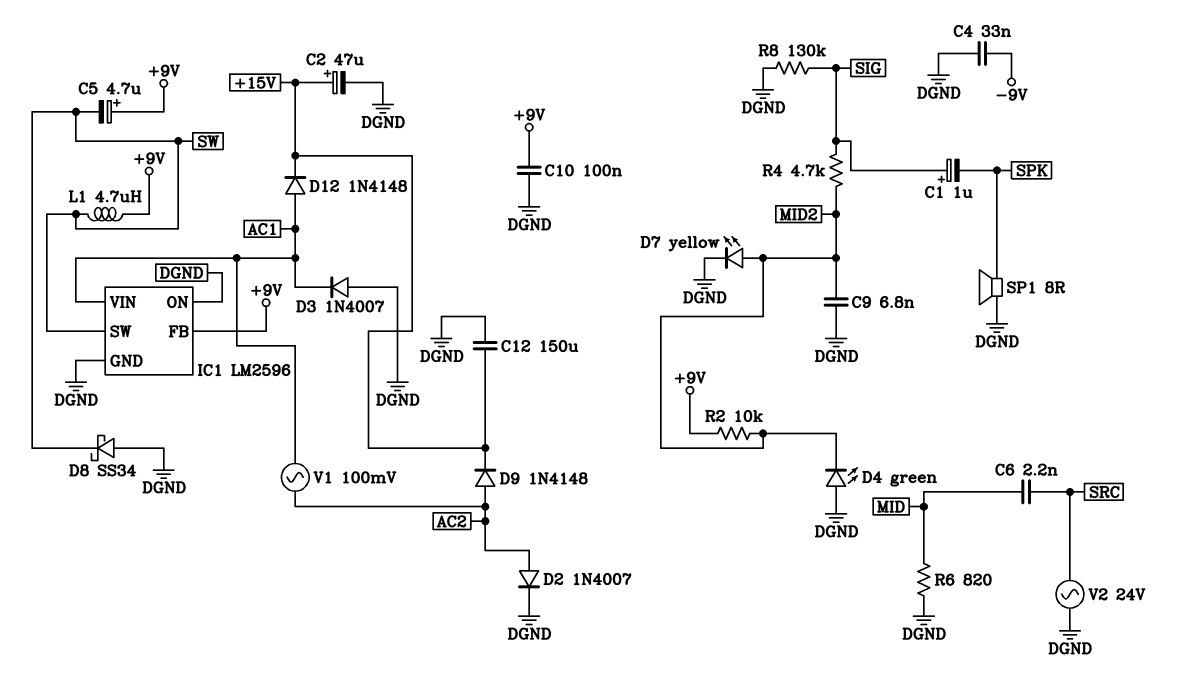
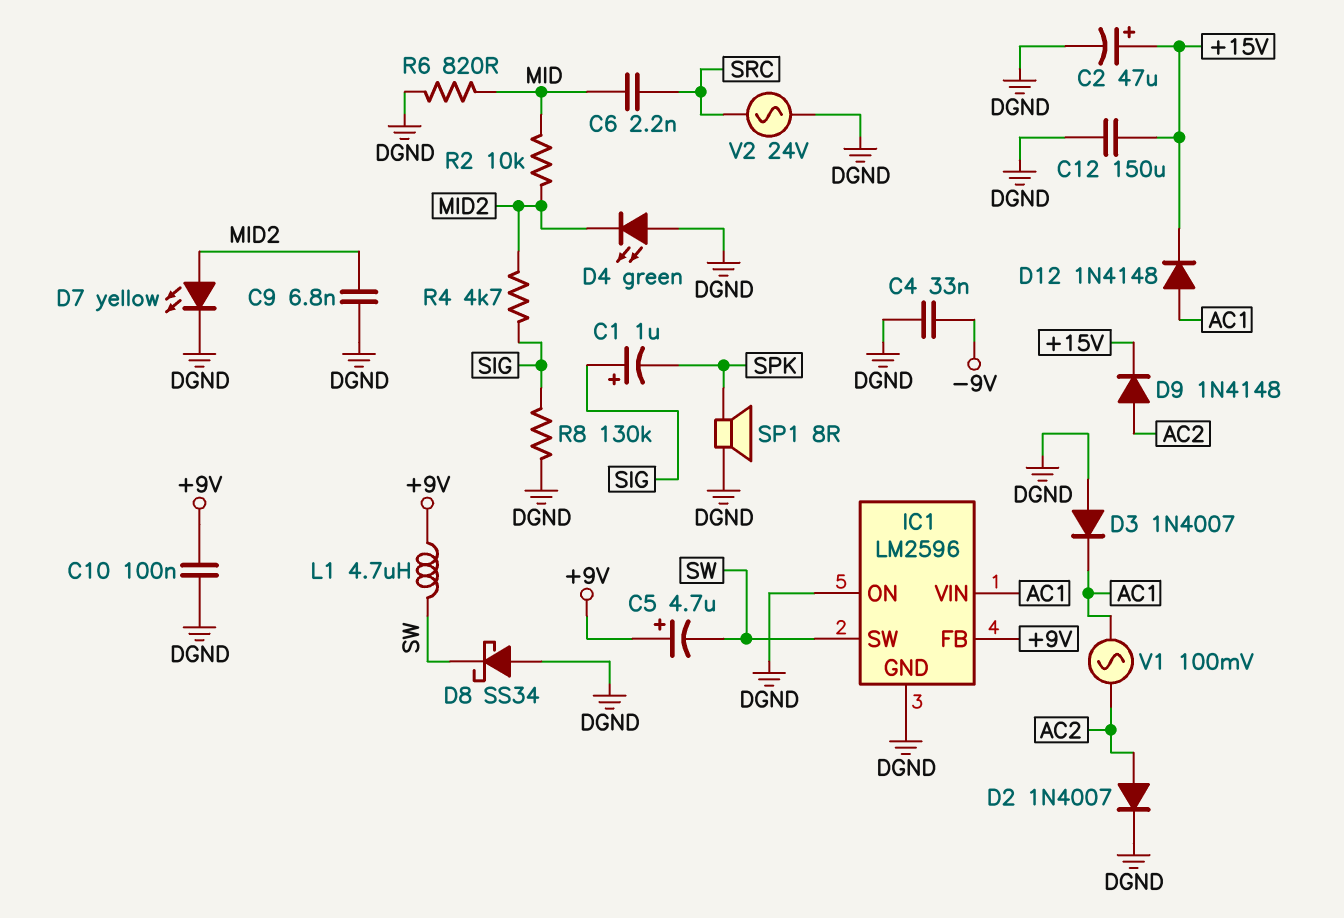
R2: 10k (+9V, MID2) -> 10k (MID, MID2)

